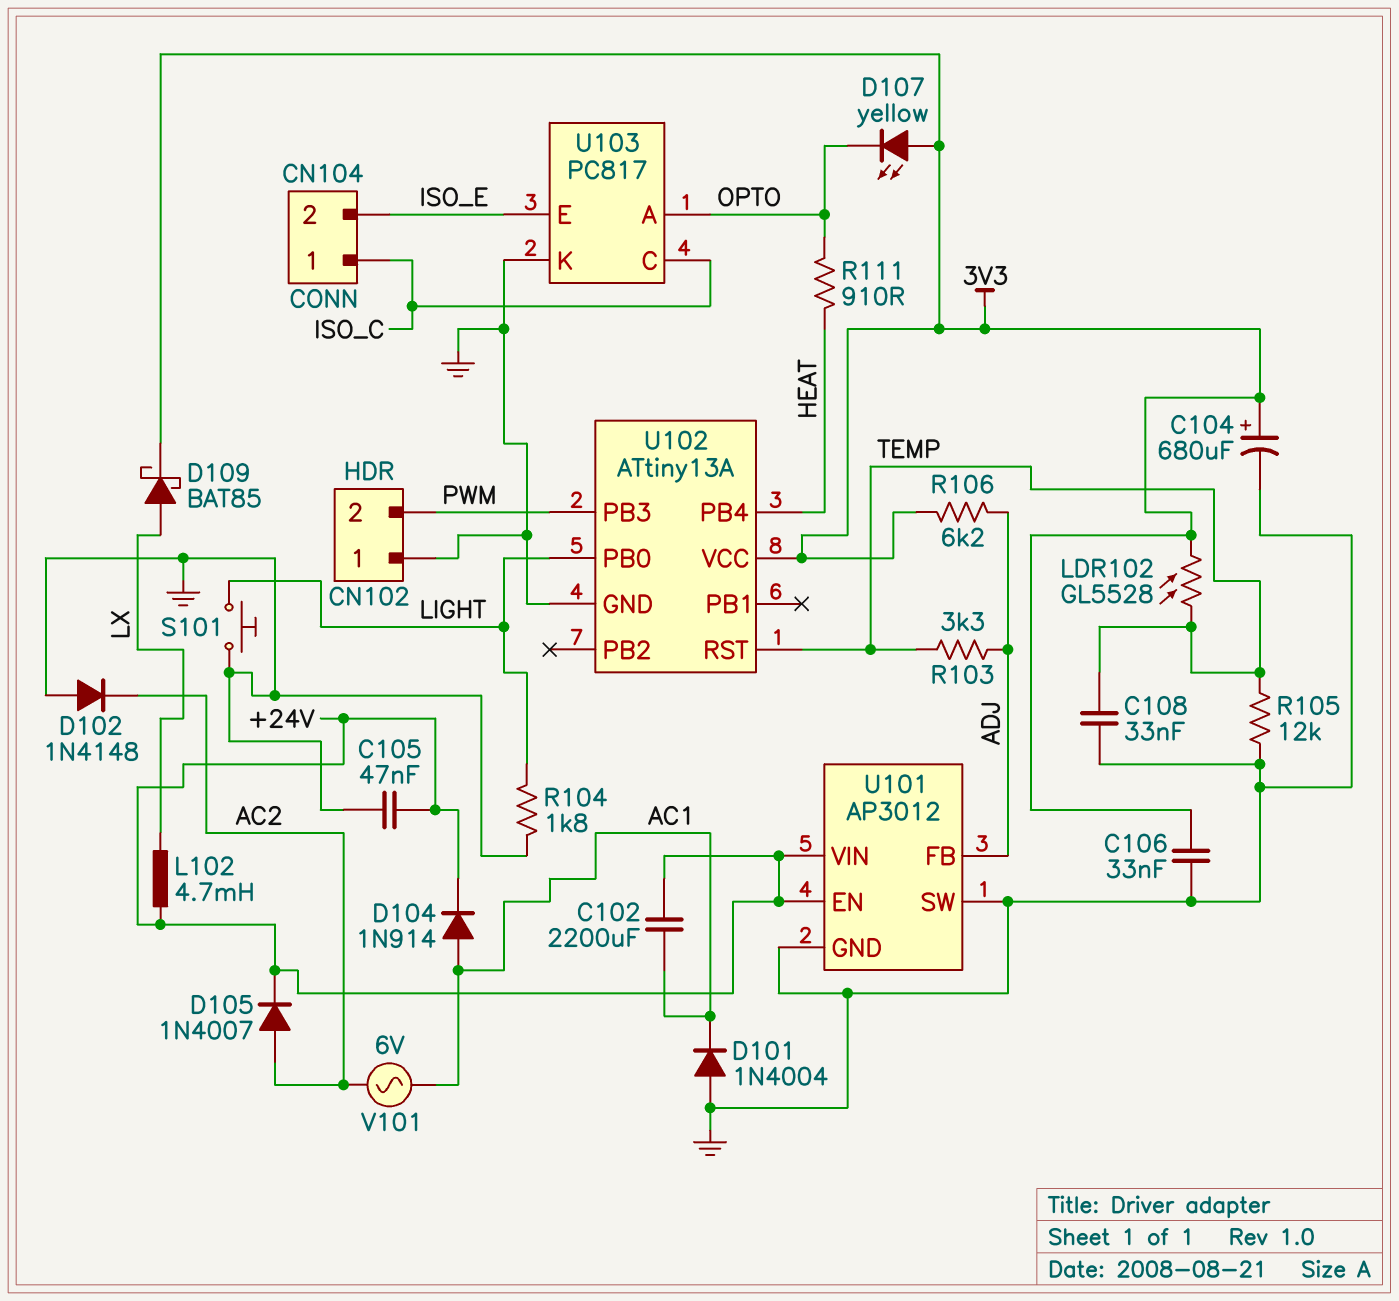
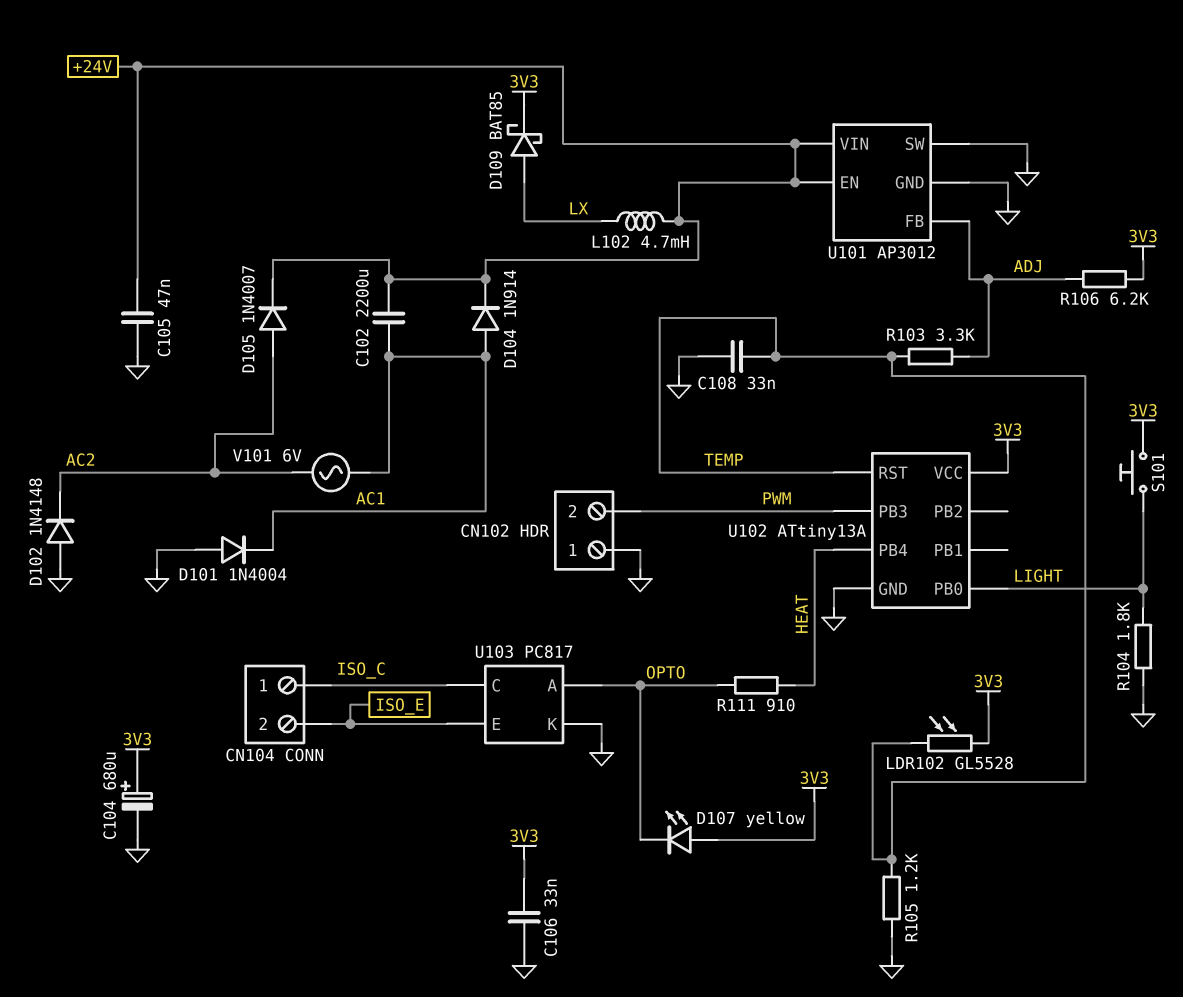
R105: 12k (GND, TEMP) -> 1.2k (GND, TEMP)
S101: button (GND, LIGHT) -> button (3V3, LIGHT)

